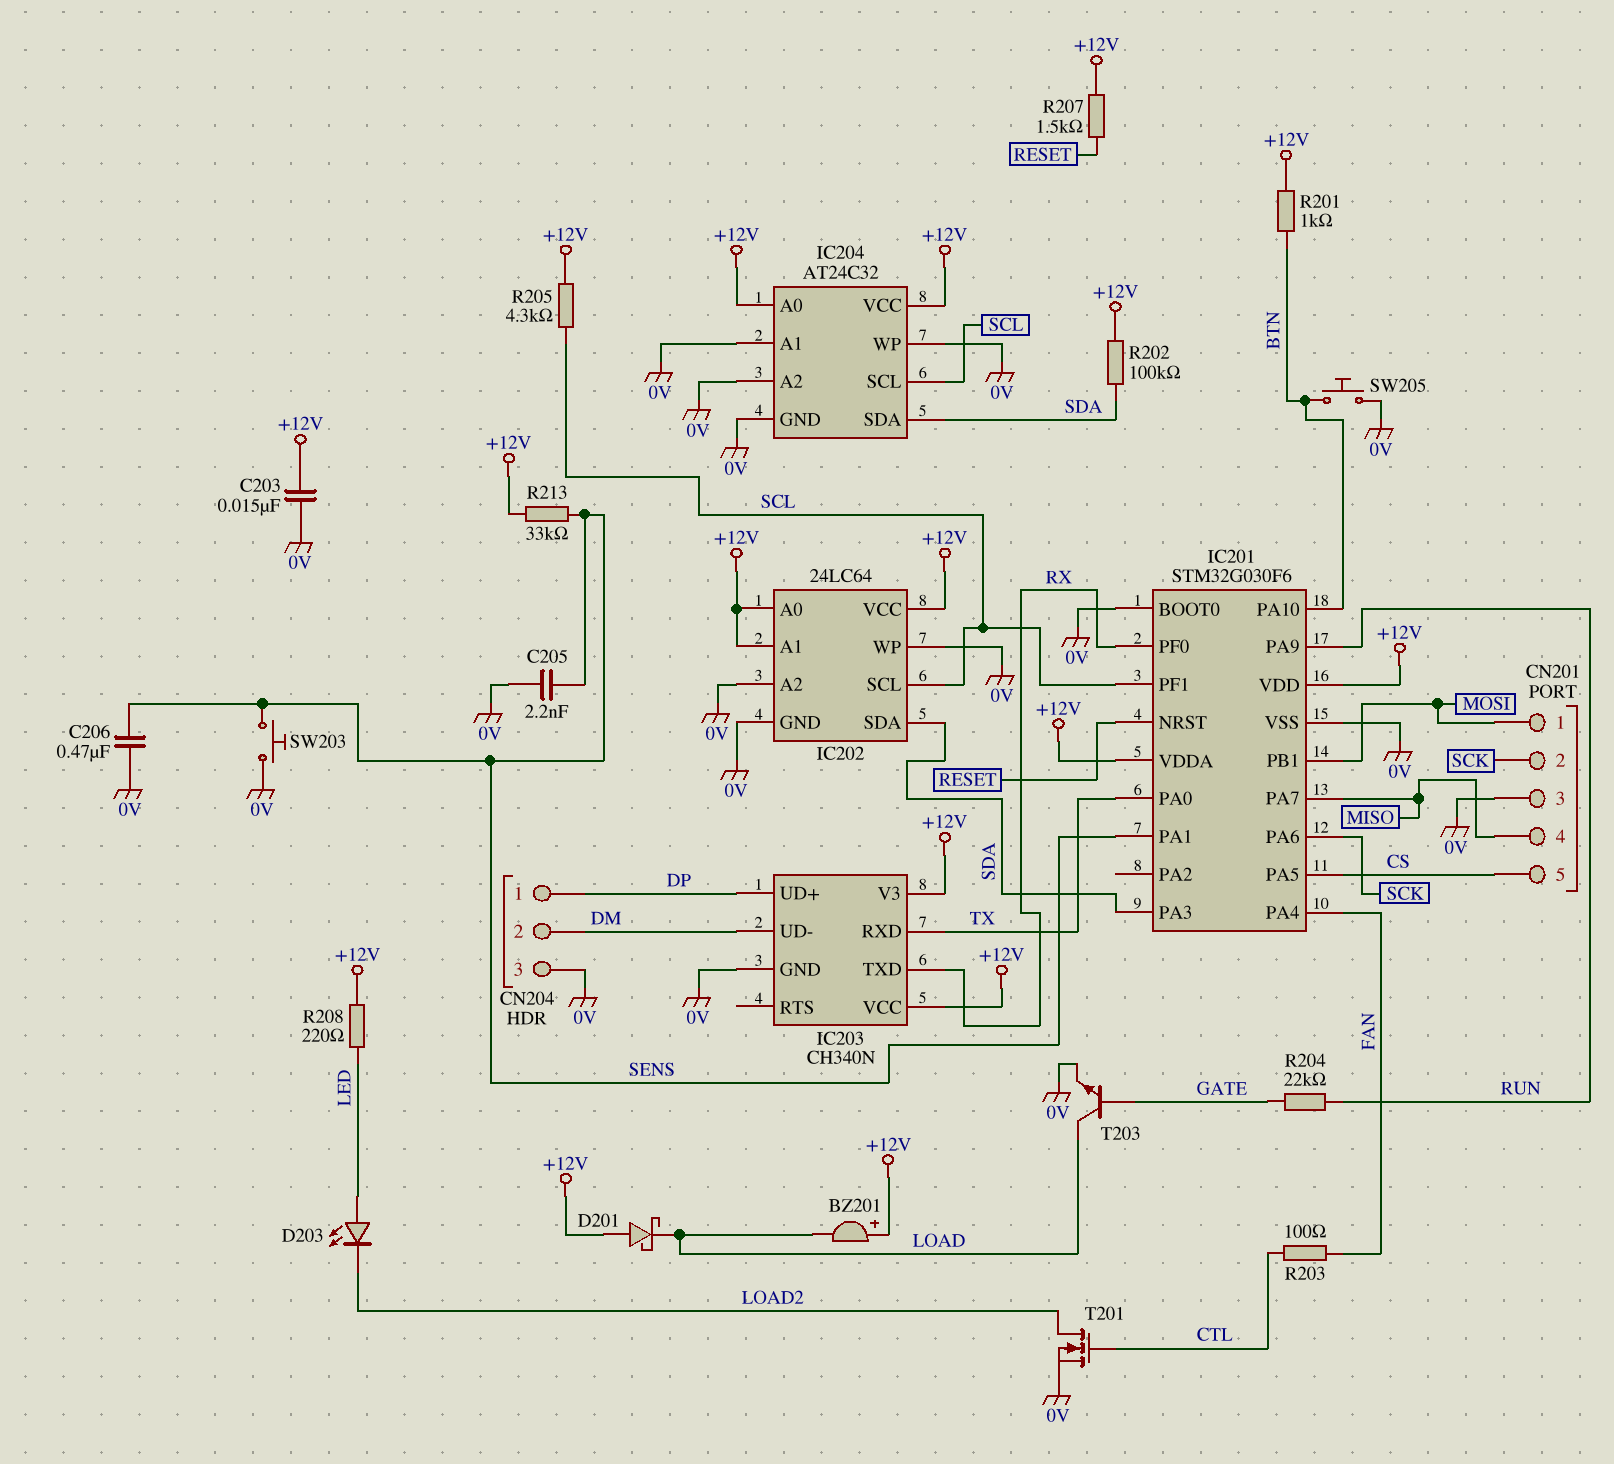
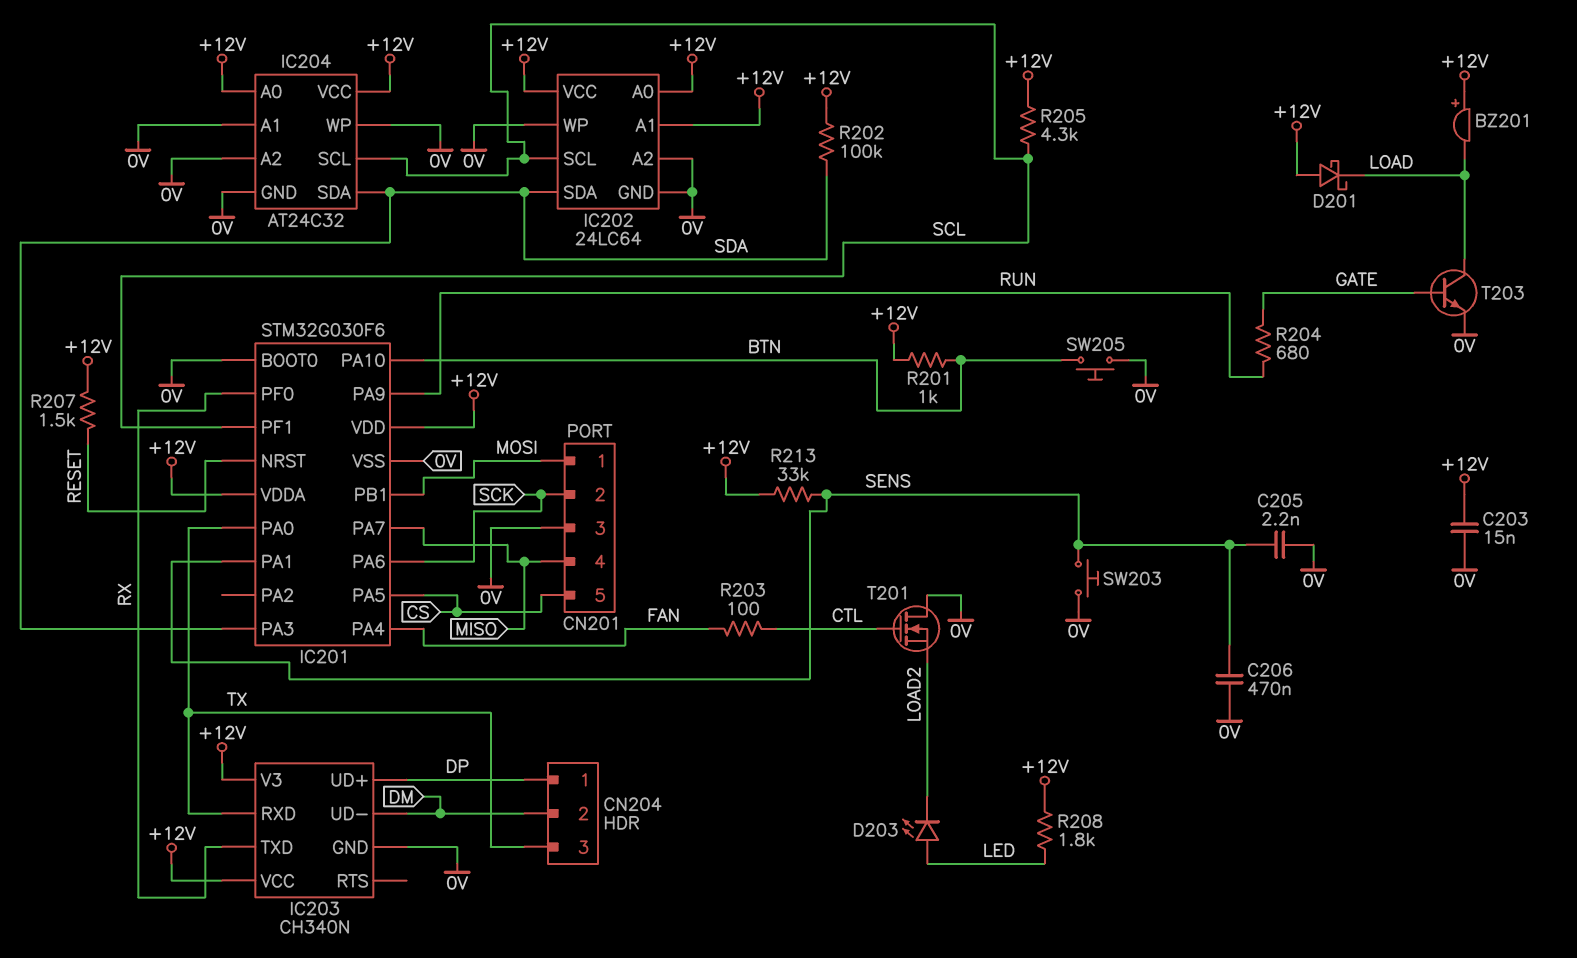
CN204 pin 3: 0V -> TX
R204: 22k (GATE, RUN) -> 680 (GATE, RUN)
R208: 220 (+12V, LED) -> 1.8k (+12V, LED)
T201: NMOS (G CTL, D LOAD2, S 0V) -> NMOS (G CTL, D 0V, S LOAD2)

